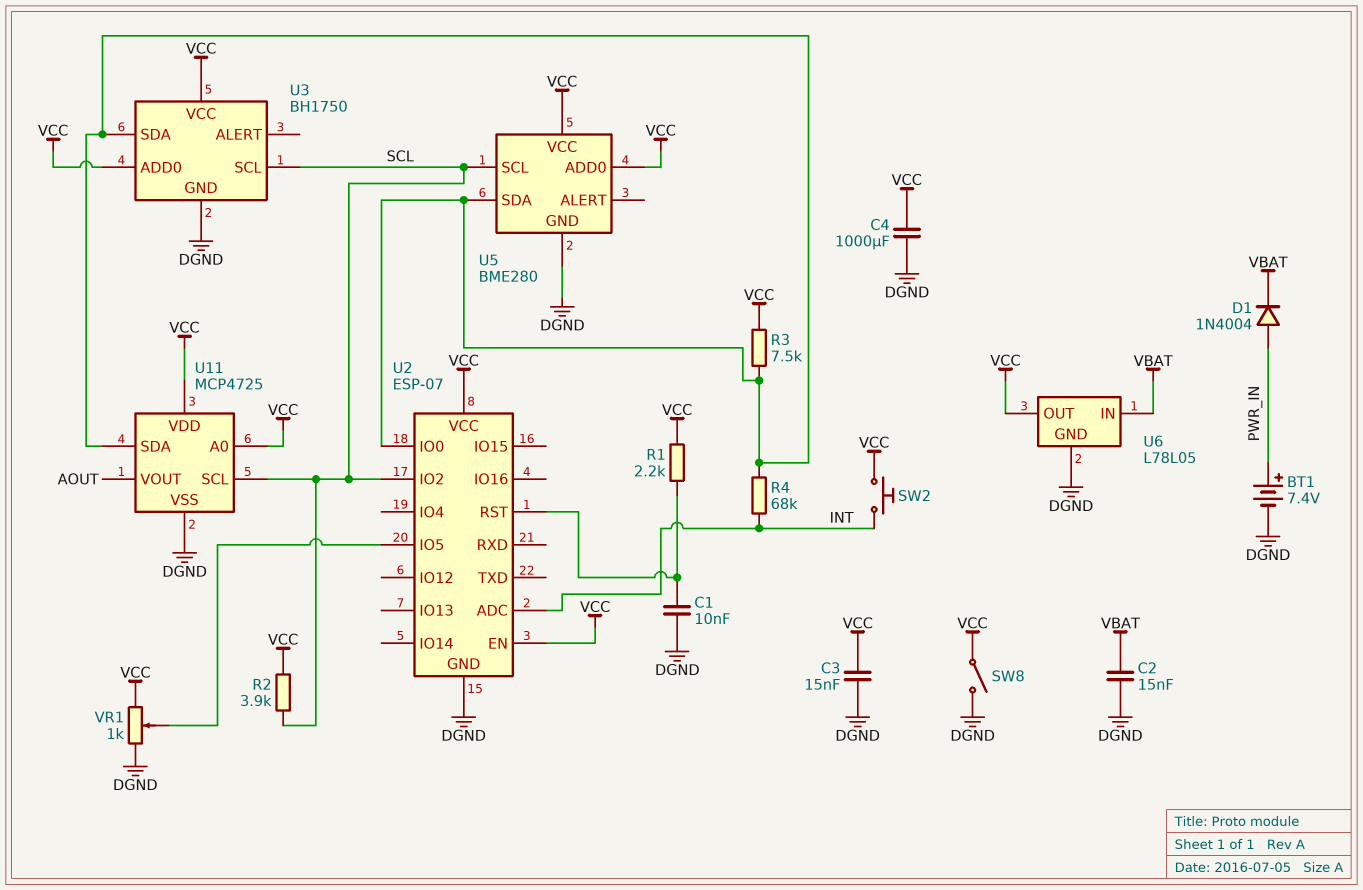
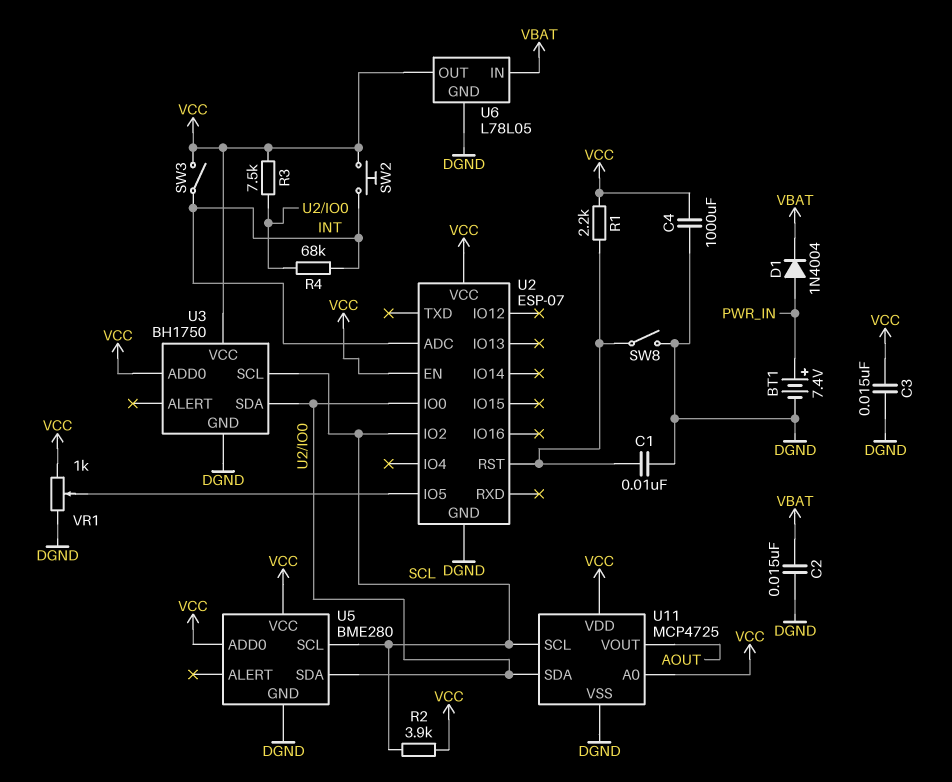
SW3: none -> switch (INT, VCC)
SW8: switch (DGND, VCC) -> switch (DGND, U2/RST)

